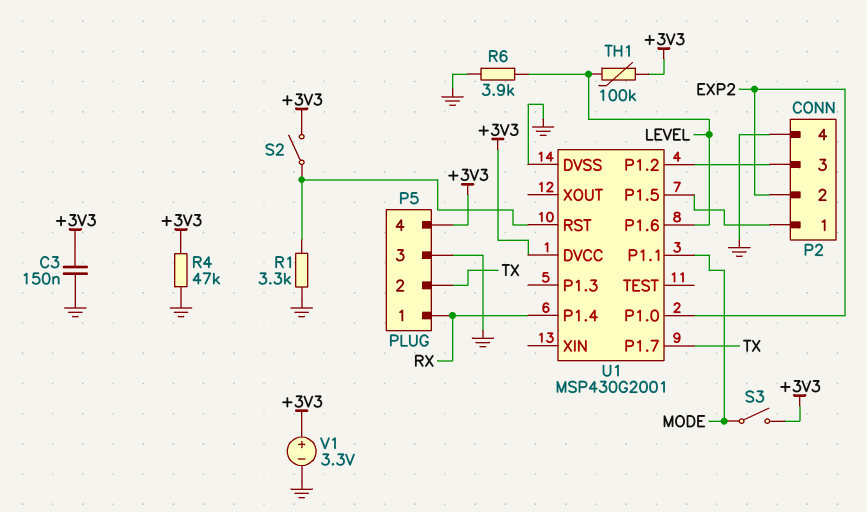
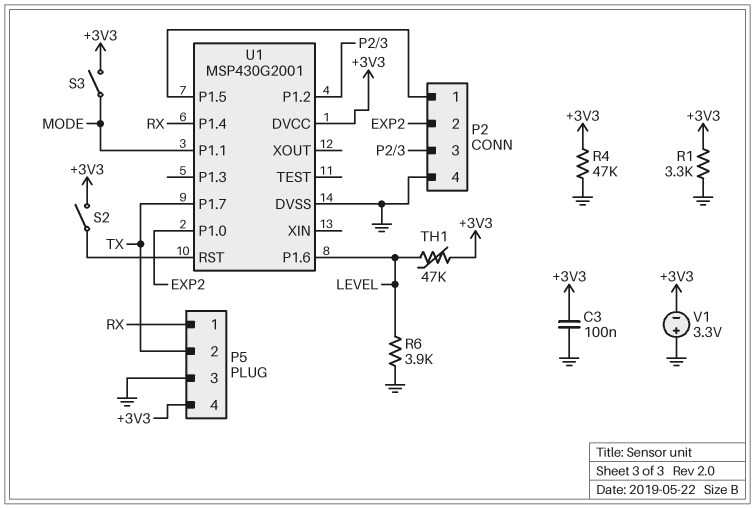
C3: 150nF (+3V3, GND) -> 100nF (+3V3, GND)
R1: 3.3k (GND, U1/RST) -> 3.3k (+3V3, GND)
TH1: 100k (+3V3, LEVEL) -> 47k (+3V3, LEVEL)
V1: 3.3V (plus +3V3, minus GND) -> 3.3V (plus GND, minus +3V3)

